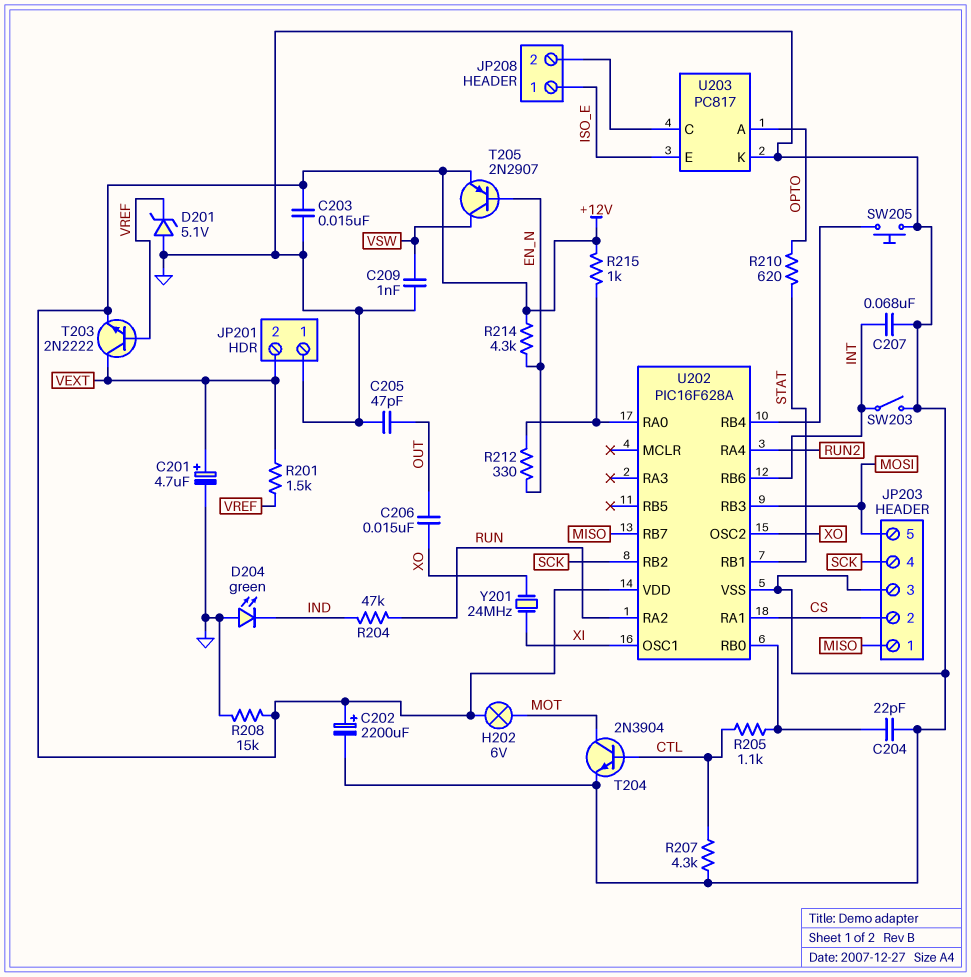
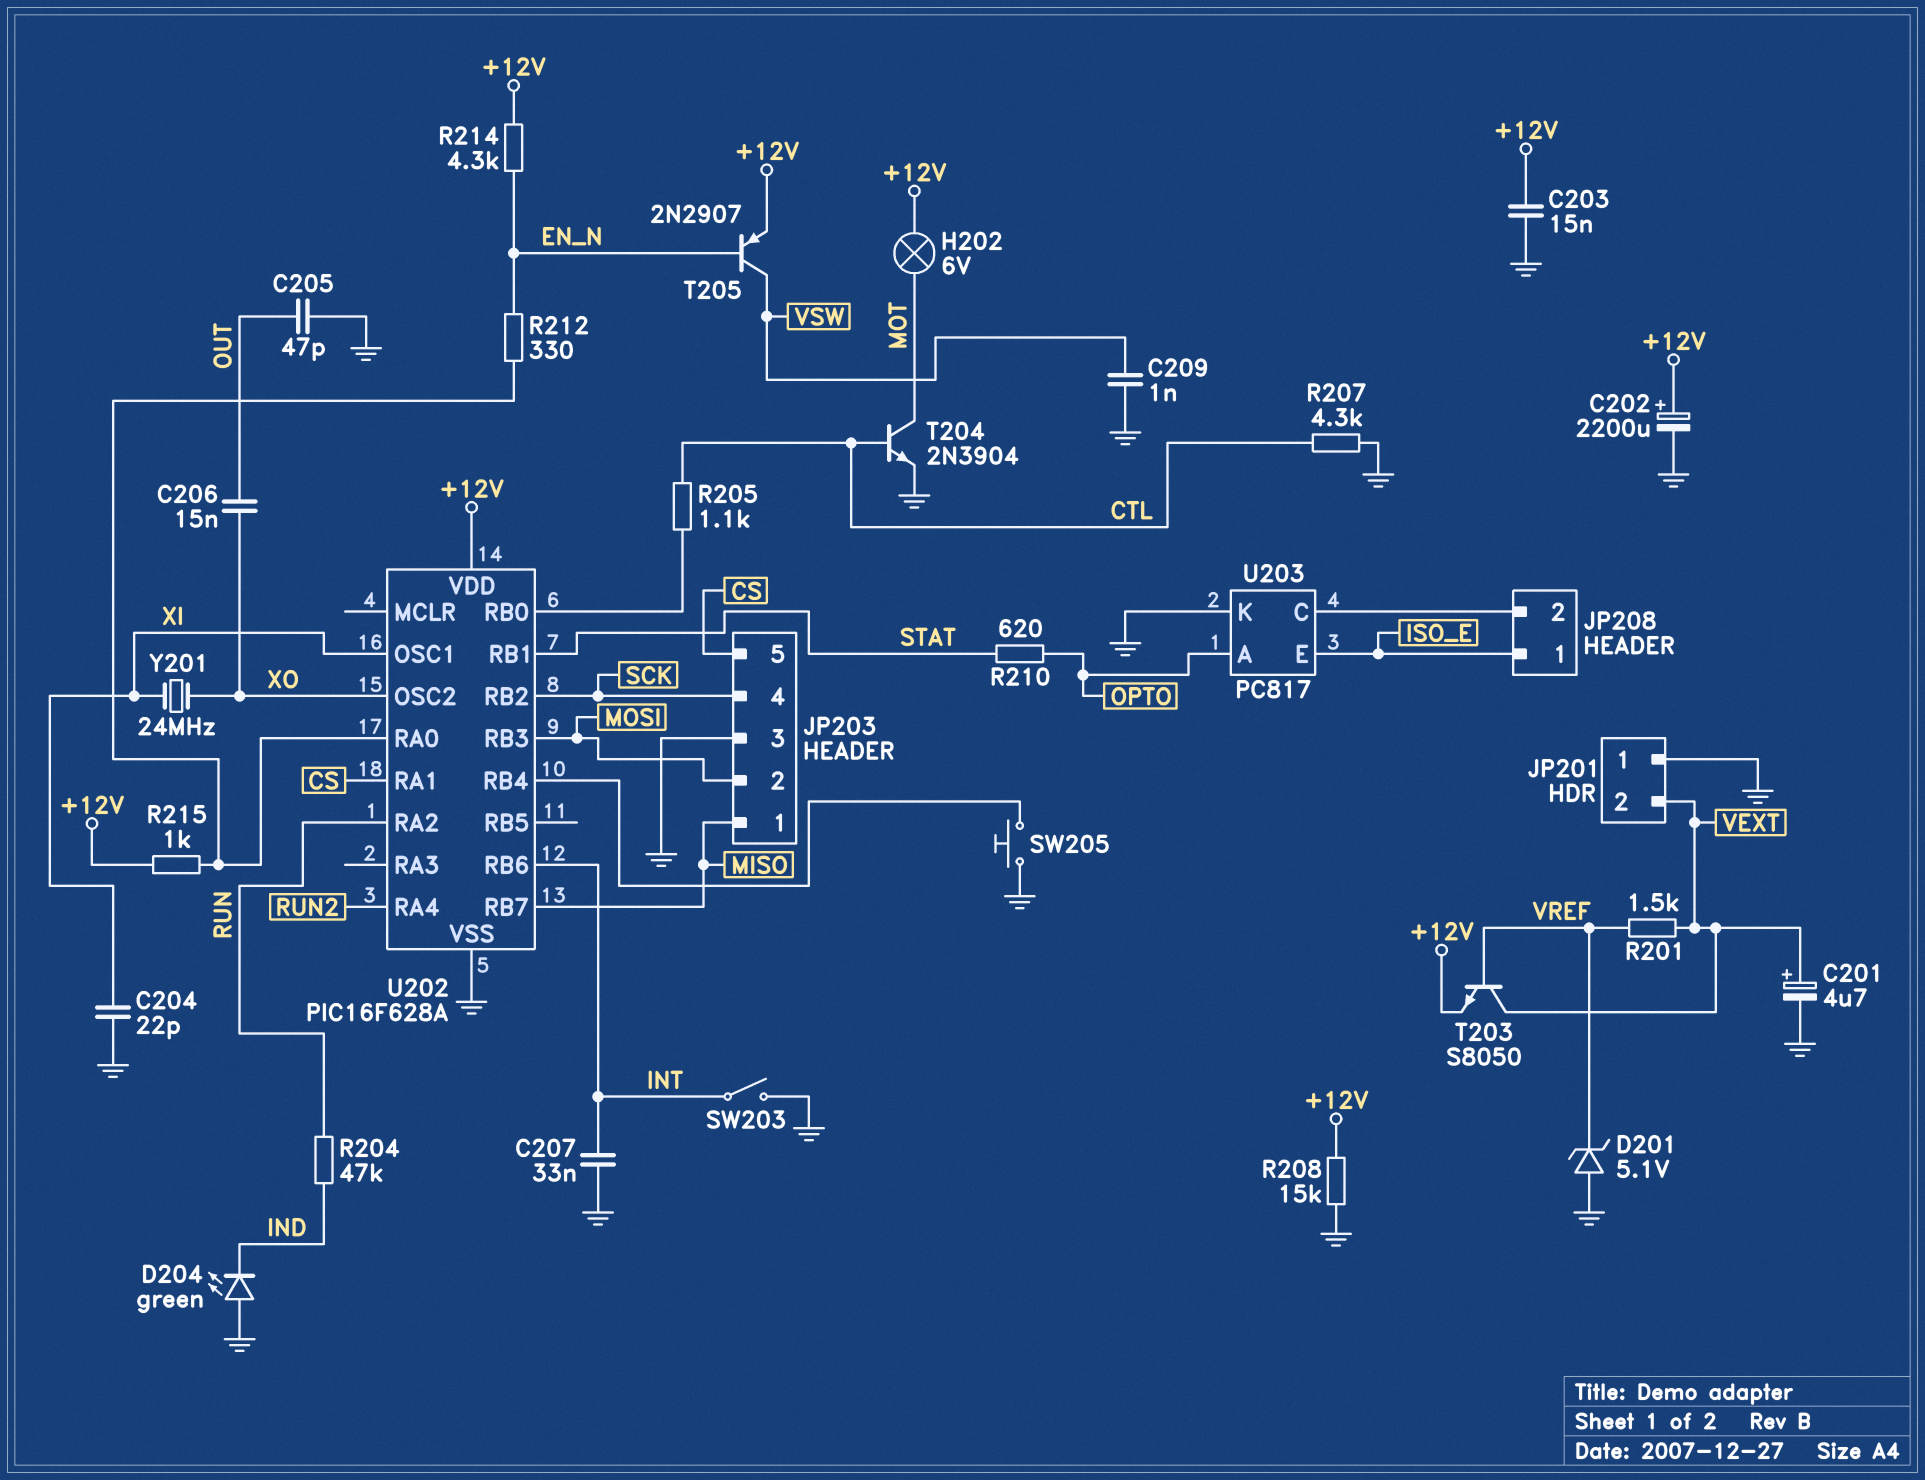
C204: 22pF (GND, U202/RB0) -> 22pF (GND, XI)
C207: 68nF (GND, INT) -> 33nF (GND, INT)
JP203 pin 2: CS -> MOSI
JP203 pin 5: MOSI -> CS
T203: NPN 2N2222 (B VREF, C VEXT, E +12V) -> NPN S8050 (B VREF, C VEXT, E +12V)

